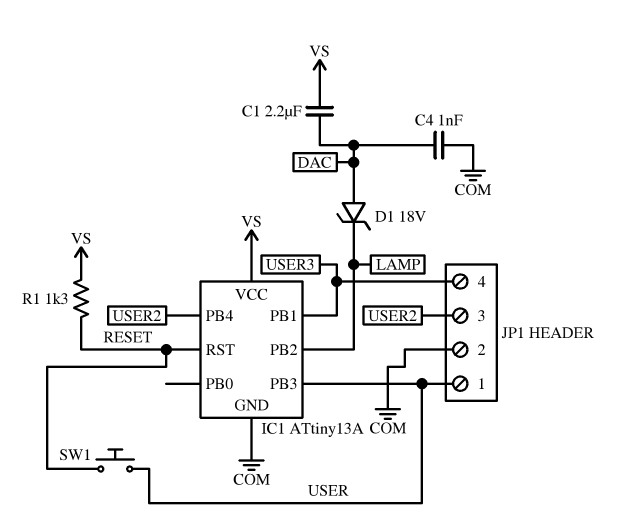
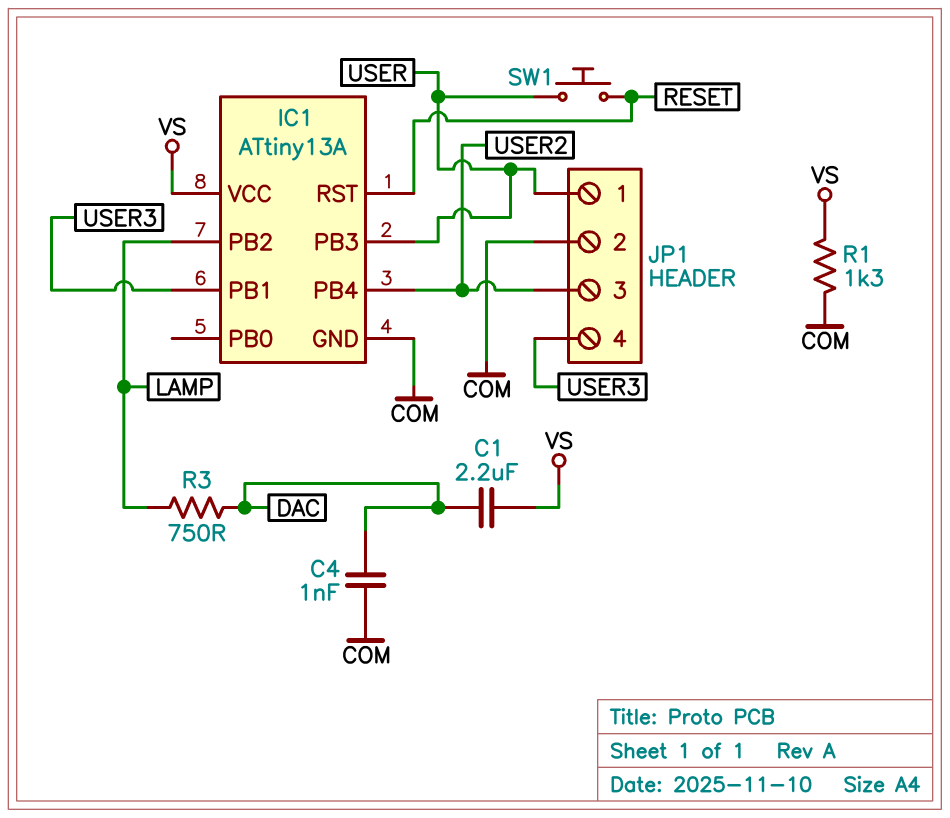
D1: zener 18V (A DAC, K LAMP) -> none
R1: 1.3k (RESET, VS) -> 1.3k (COM, VS)
R3: none -> 750 (DAC, LAMP)

